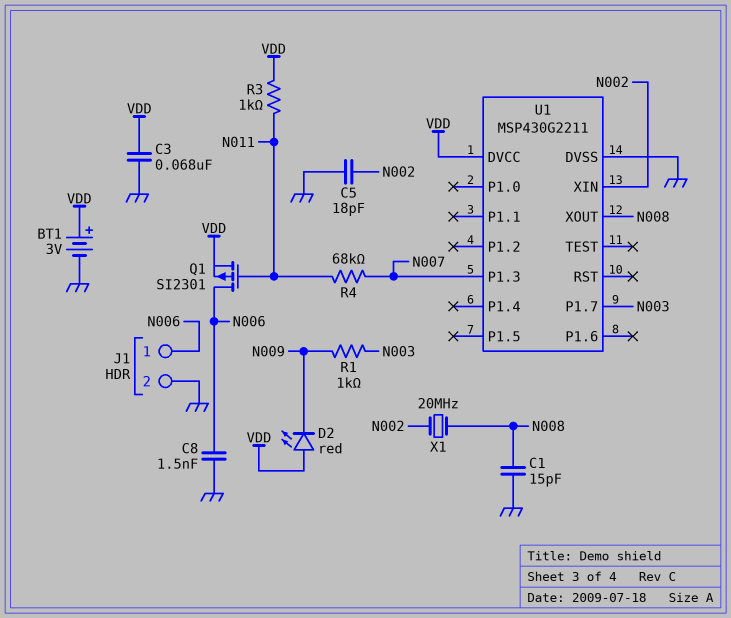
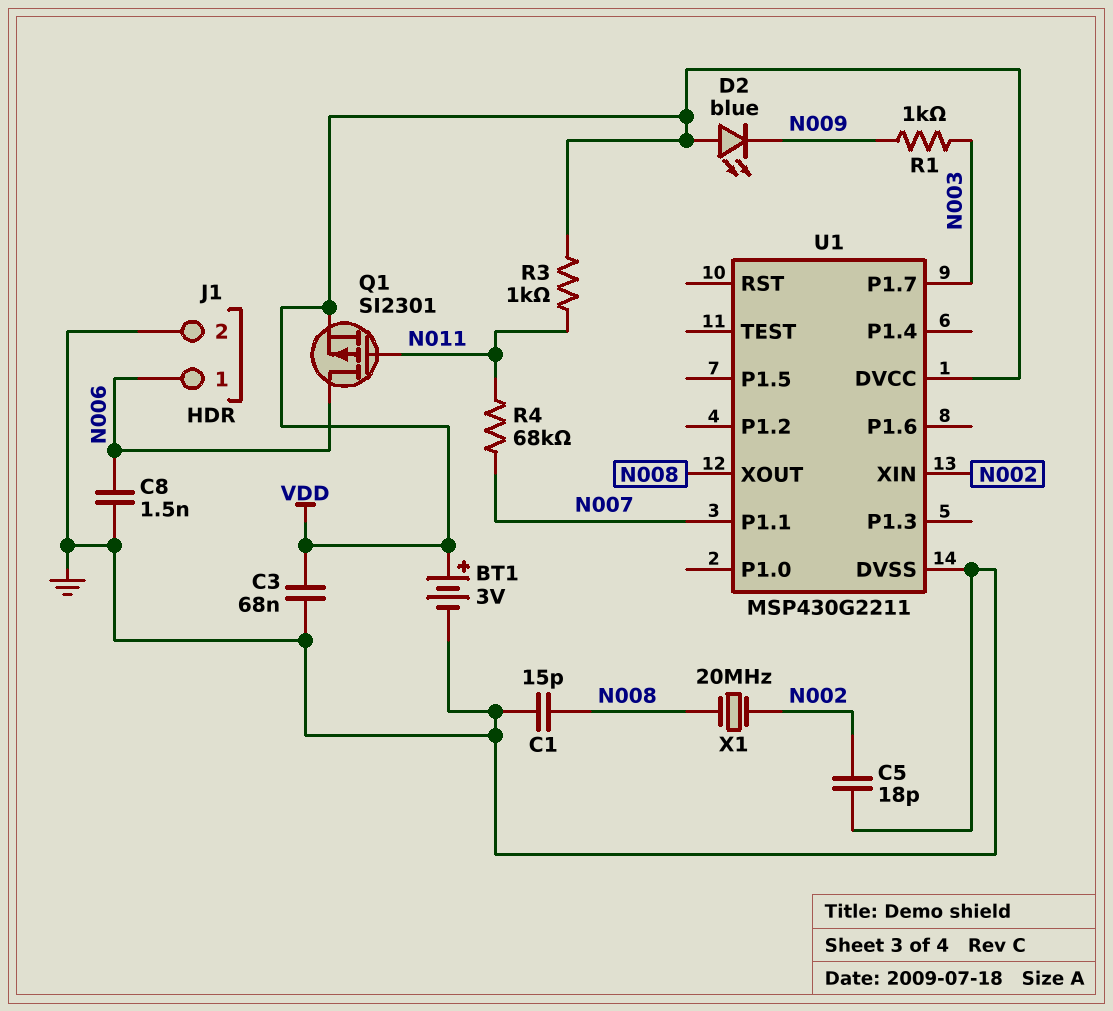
D2: LED red (A VDD, K N009) -> LED blue (A VDD, K N009)
U1 pin P1.1: none -> N007
U1 pin P1.3: N007 -> none

